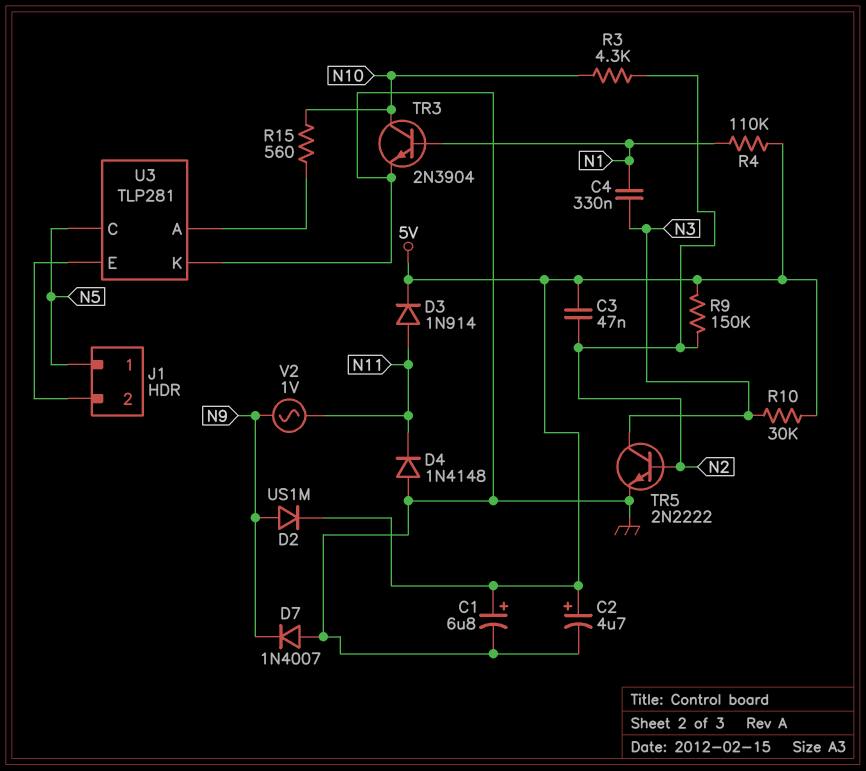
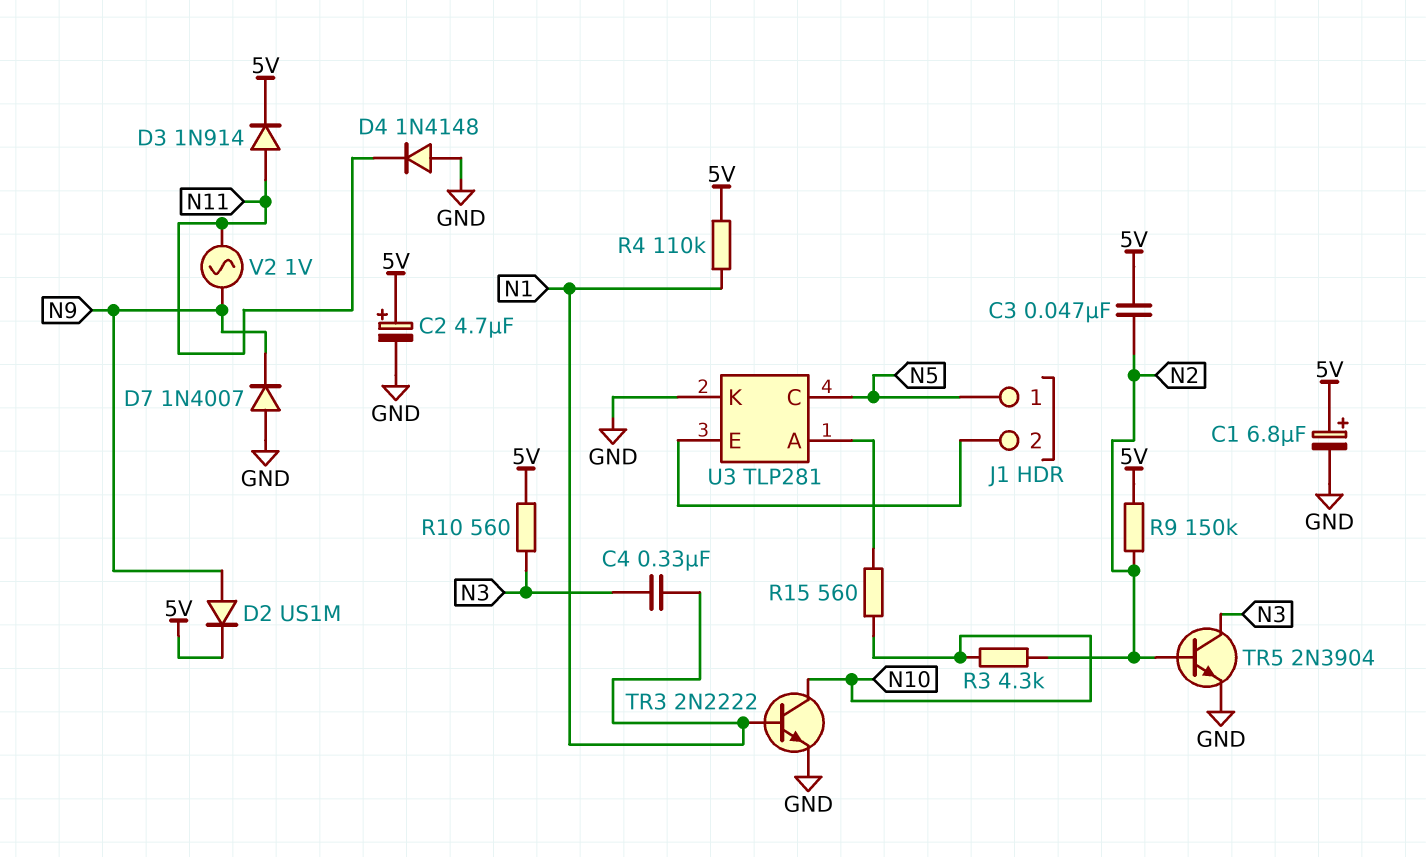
R10: 30k (5V, N3) -> 560 (5V, N3)
TR3: NPN 2N3904 (B N1, C N10, E GND) -> NPN 2N2222 (B N1, C N10, E GND)
TR5: NPN 2N2222 (B N2, C N3, E GND) -> NPN 2N3904 (B N2, C N3, E GND)

